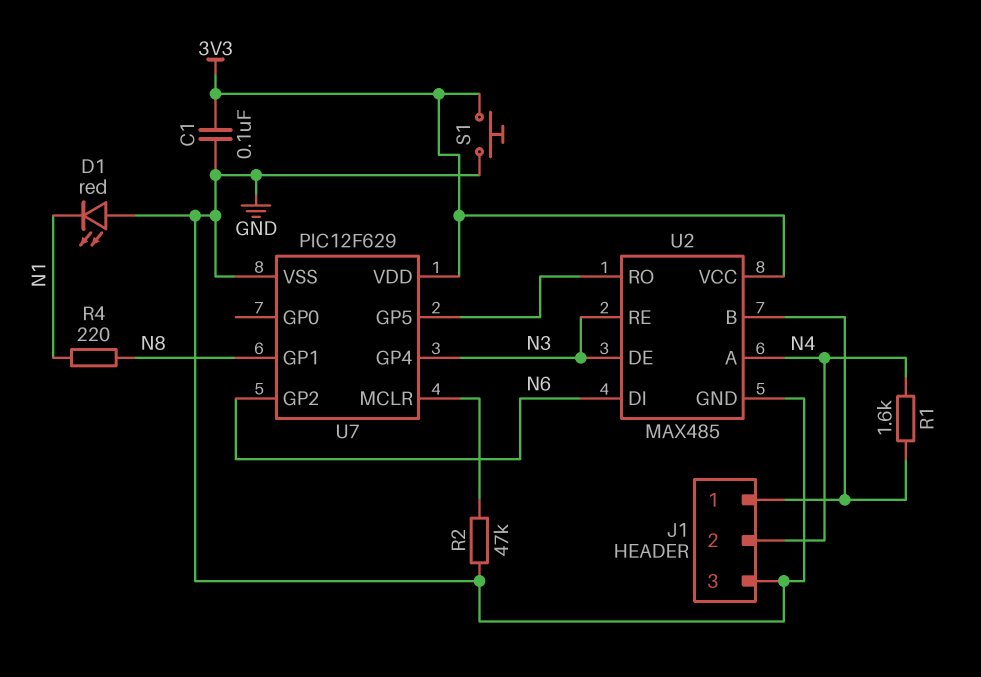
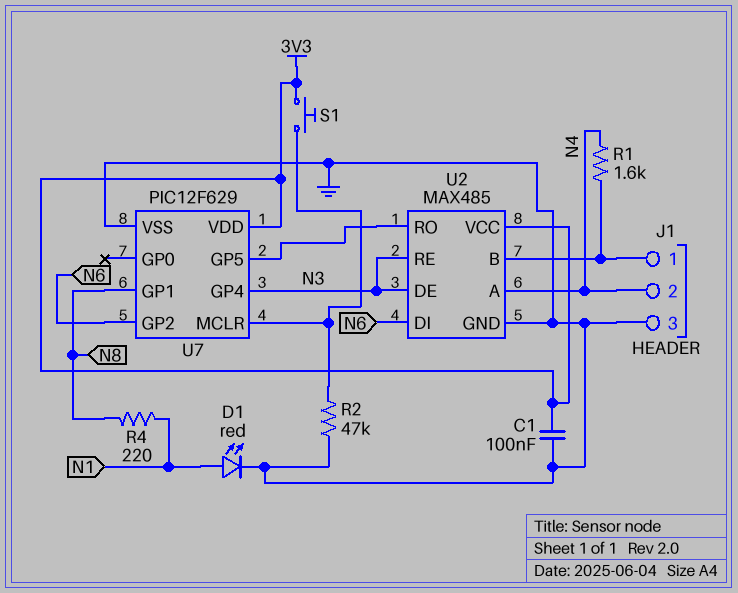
D1: LED red (A GND, K N1) -> LED red (A N1, K GND)
S1: button (3V3, GND) -> button (3V3, U7/MCLR)

